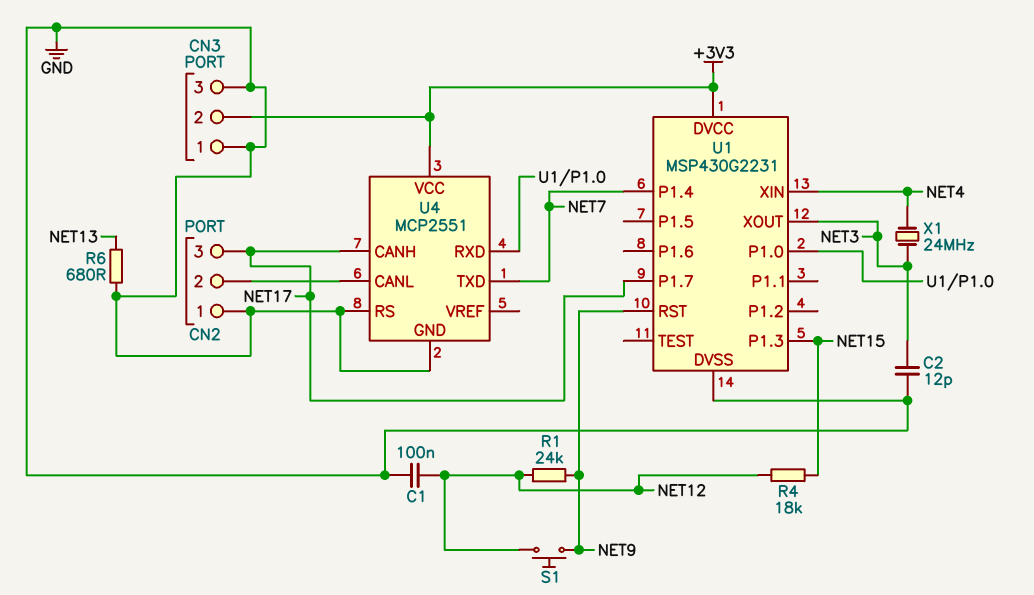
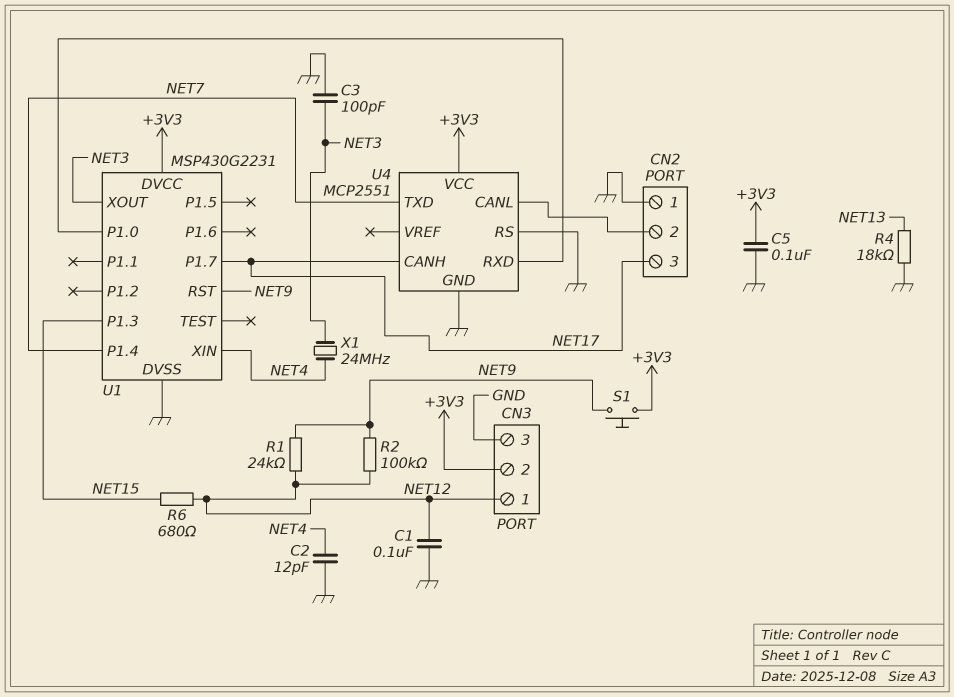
C2: 12pF (GND, NET3) -> 12pF (GND, NET4)
C3: none -> 100pF (GND, NET3)
C5: none -> 100nF (+3V3, GND)
CN3 pin 1: GND -> NET12
R2: none -> 100k (NET9, NET12)
R4: 18k (NET12, NET15) -> 18k (GND, NET13)
R6: 680 (GND, NET13) -> 680 (NET12, NET15)
S1: button (NET9, NET12) -> button (+3V3, NET9)

